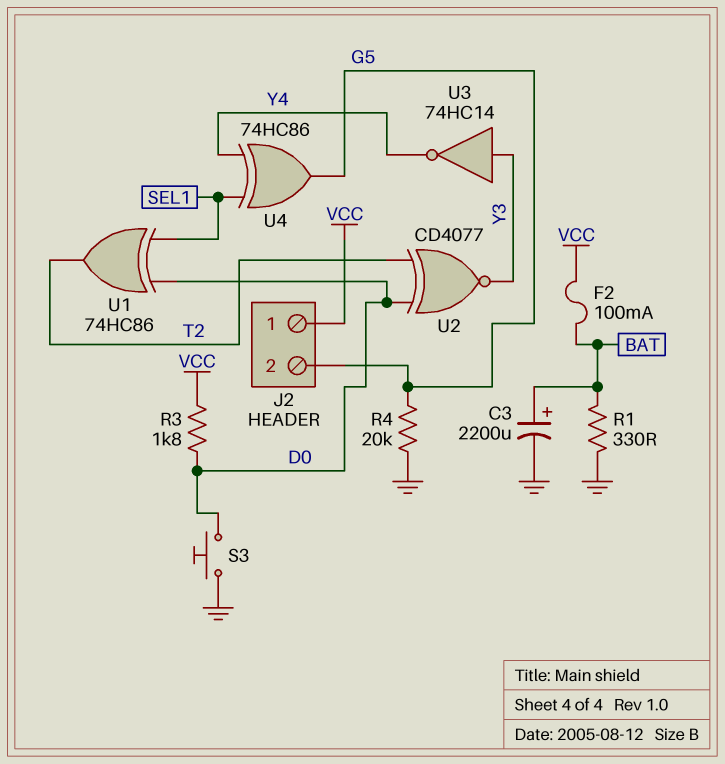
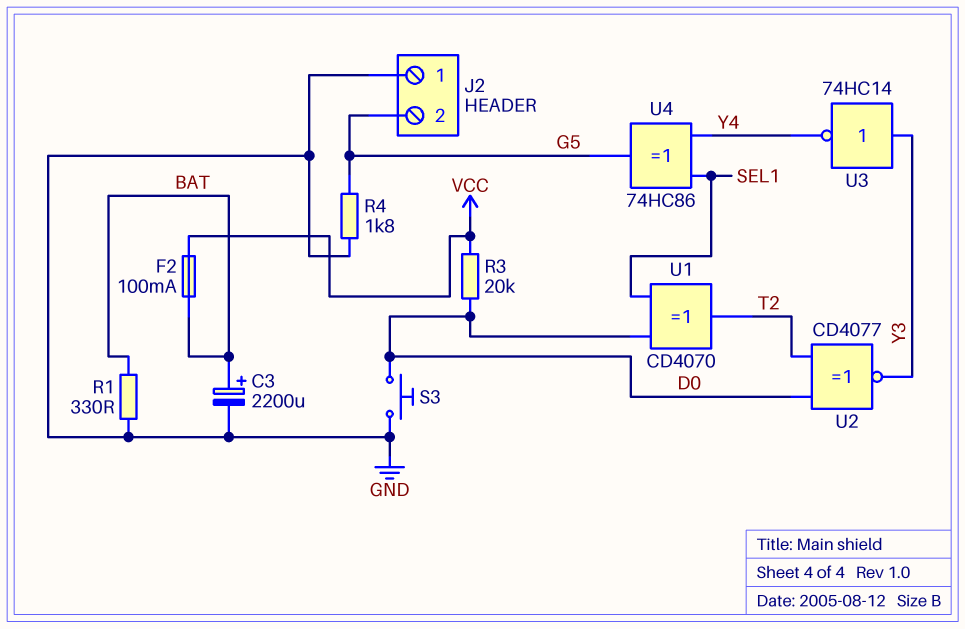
J2 pin 1: VCC -> GND
R3: 1.8k (D0, VCC) -> 20k (D0, VCC)
R4: 20k (G5, GND) -> 1.8k (G5, GND)
U1: XOR 74HC86 (in D0, in SEL1, out T2) -> XOR CD4070 (in D0, in SEL1, out T2)

